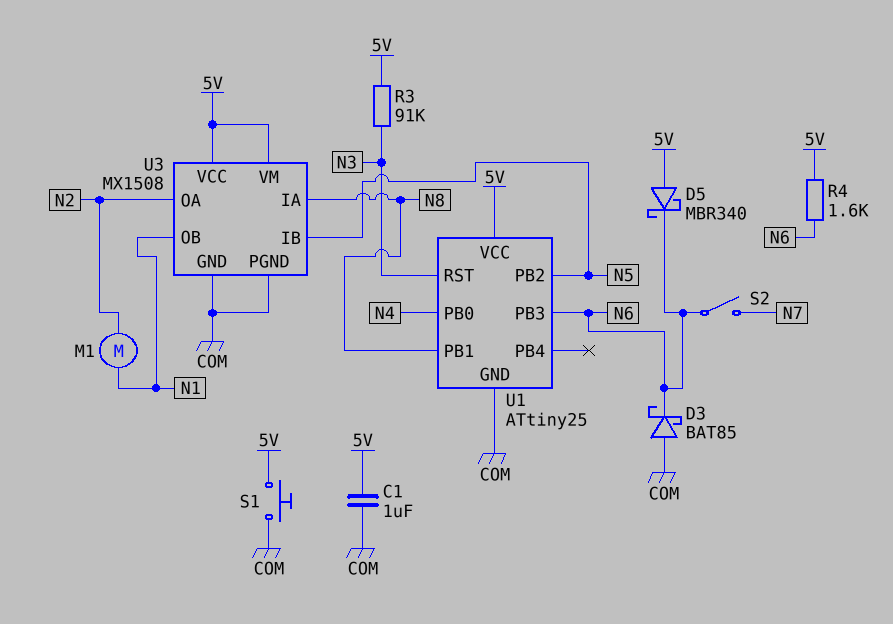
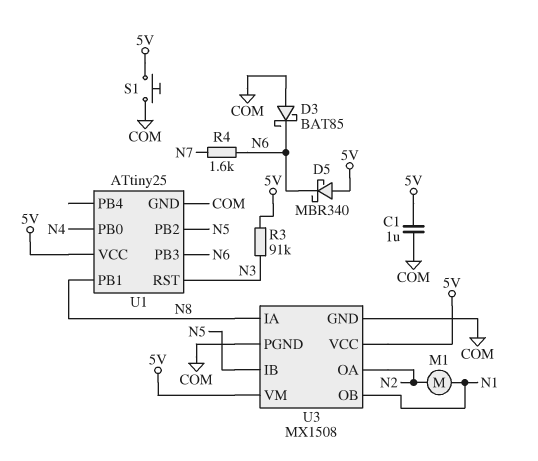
R4: 1.6k (5V, N6) -> 1.6k (N6, N7)
S2: switch (N6, N7) -> none

